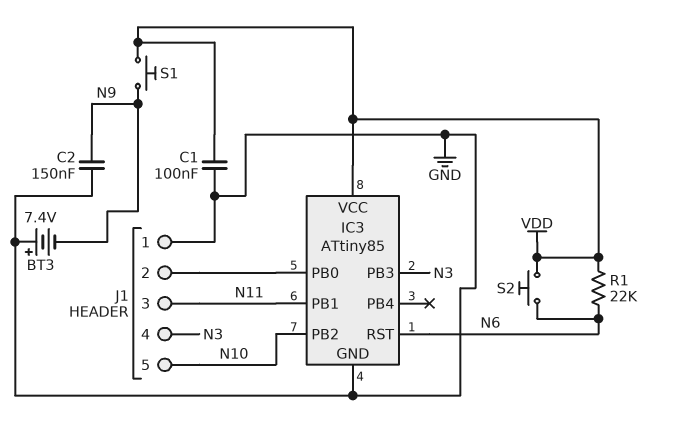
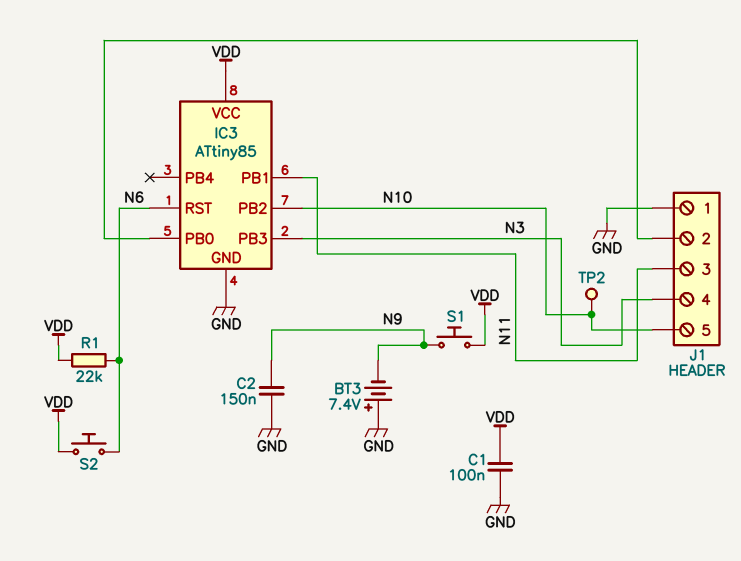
TP2: none -> test point (N10)

